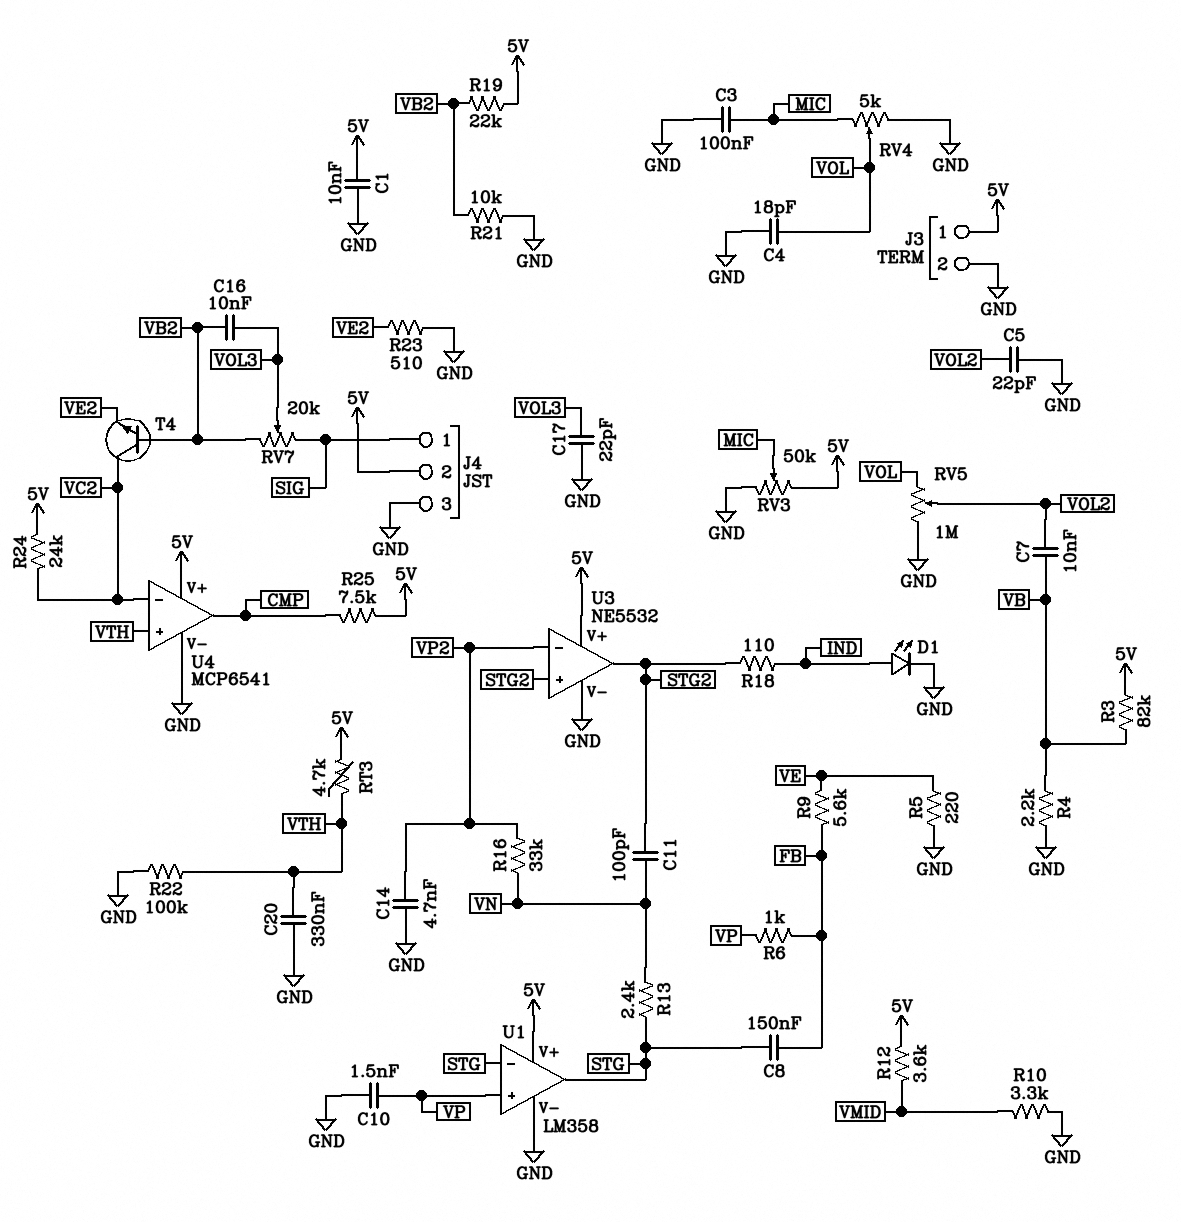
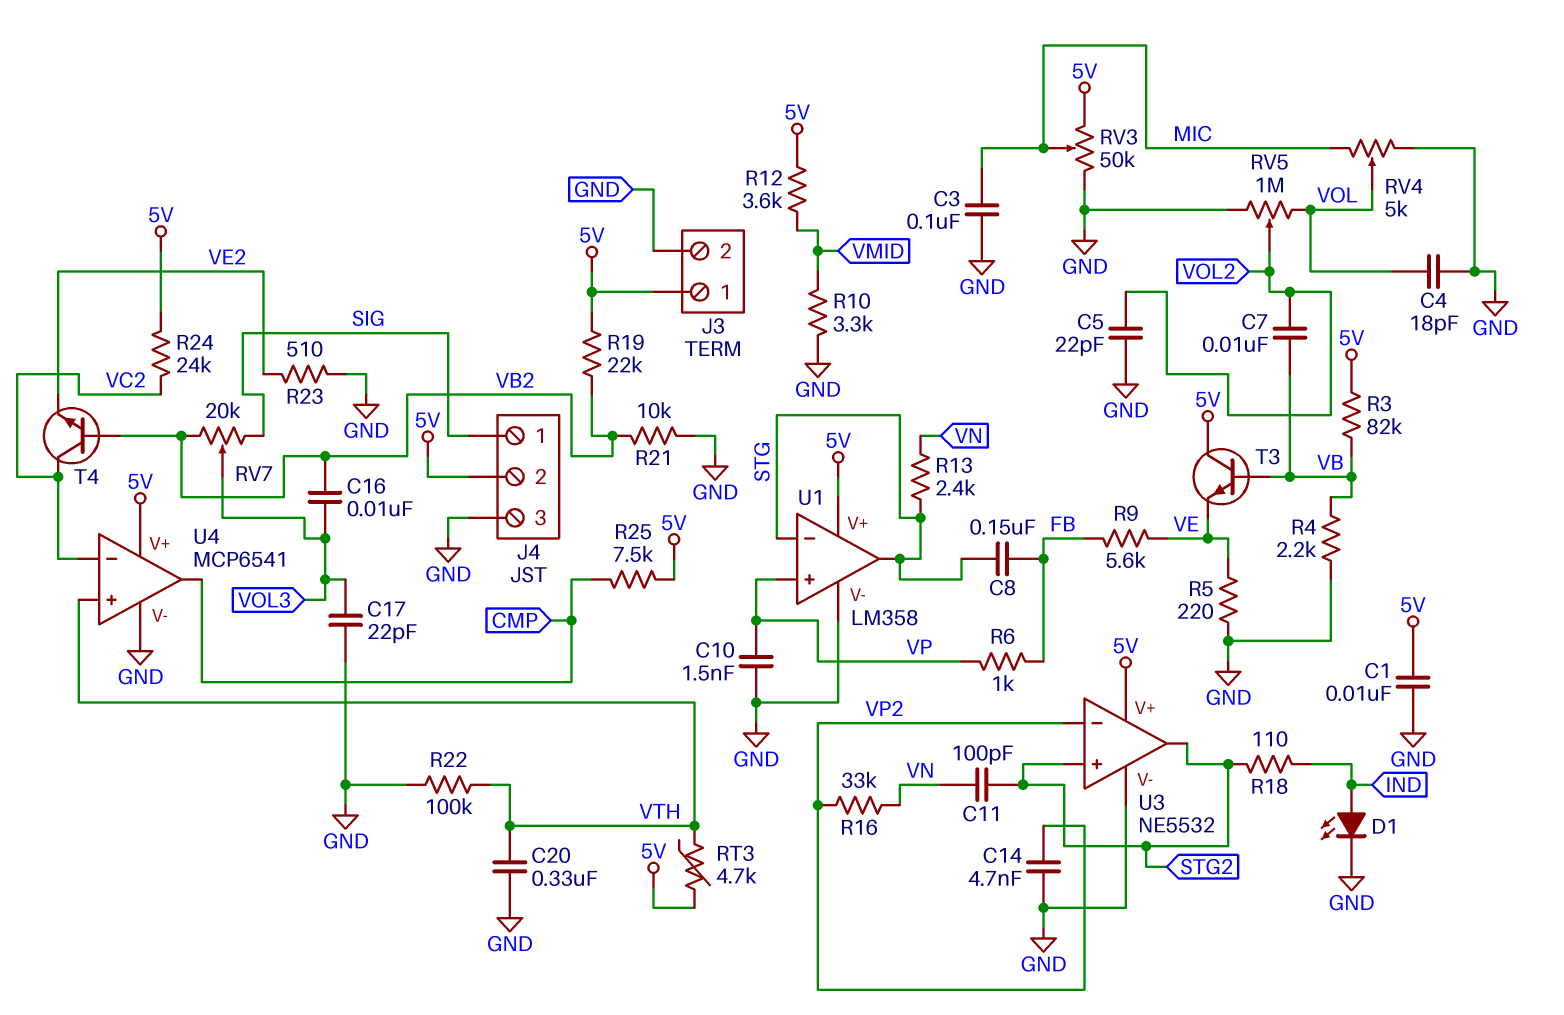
T3: none -> NPN (B VB, C 5V, E VE)

